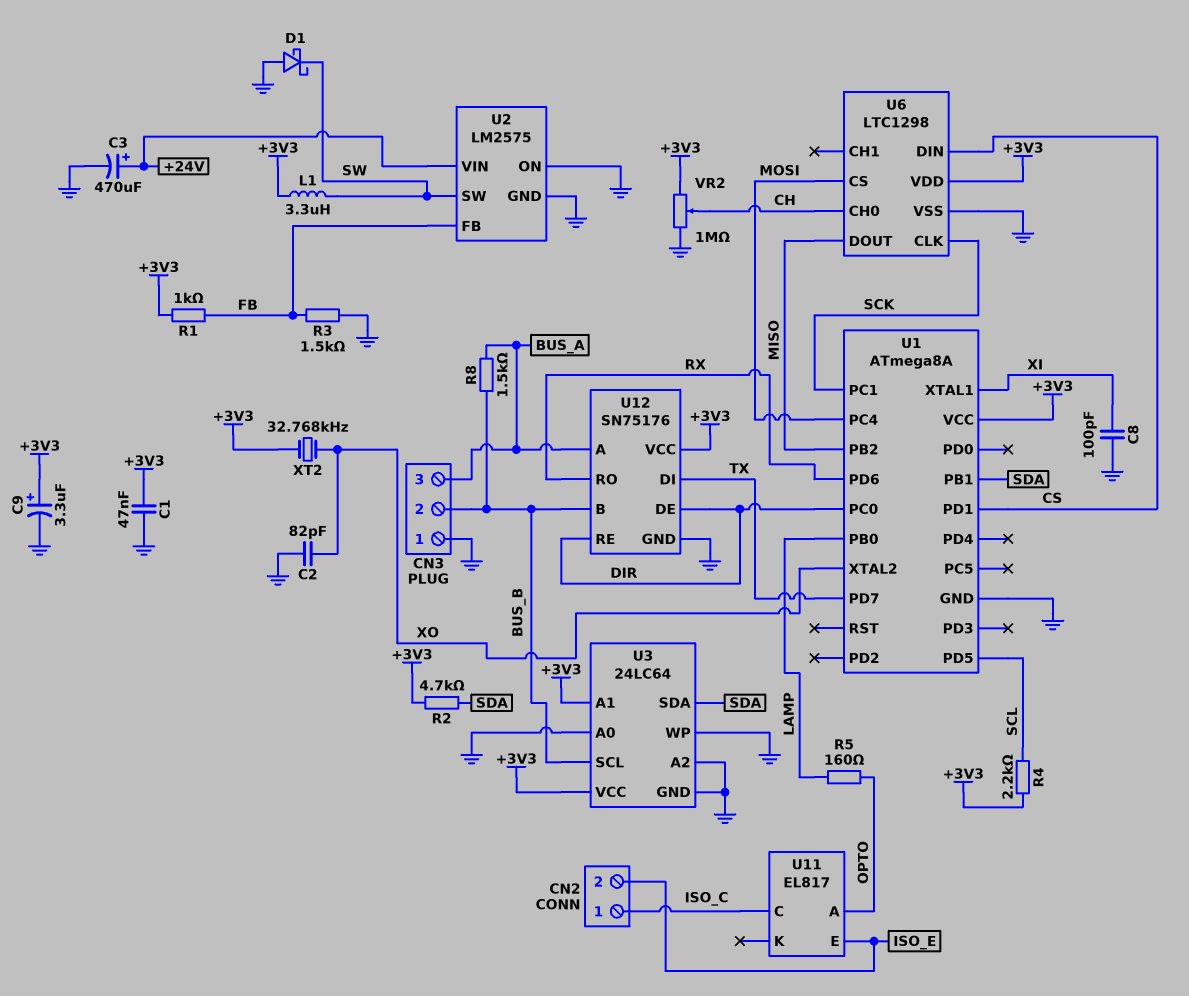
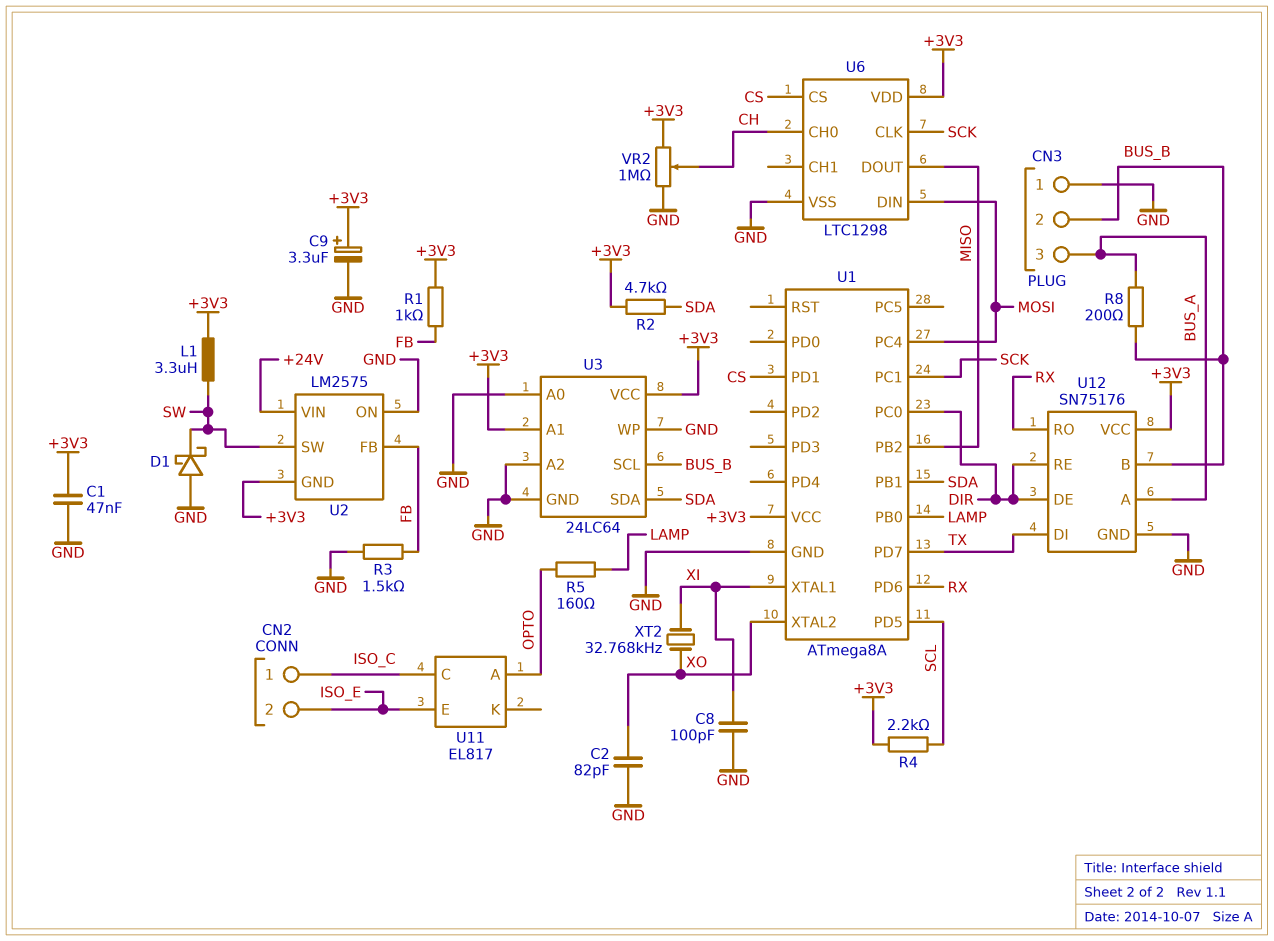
C3: 470uF (plus +24V, minus GND) -> none
R8: 1.5k (BUS_A, BUS_B) -> 200 (BUS_A, BUS_B)
U2 pin GND: GND -> +3V3
U6 pin CS: MOSI -> CS
U6 pin DIN: CS -> MOSI
XT2: 32.768kHz (+3V3, XO) -> 32.768kHz (XI, XO)

